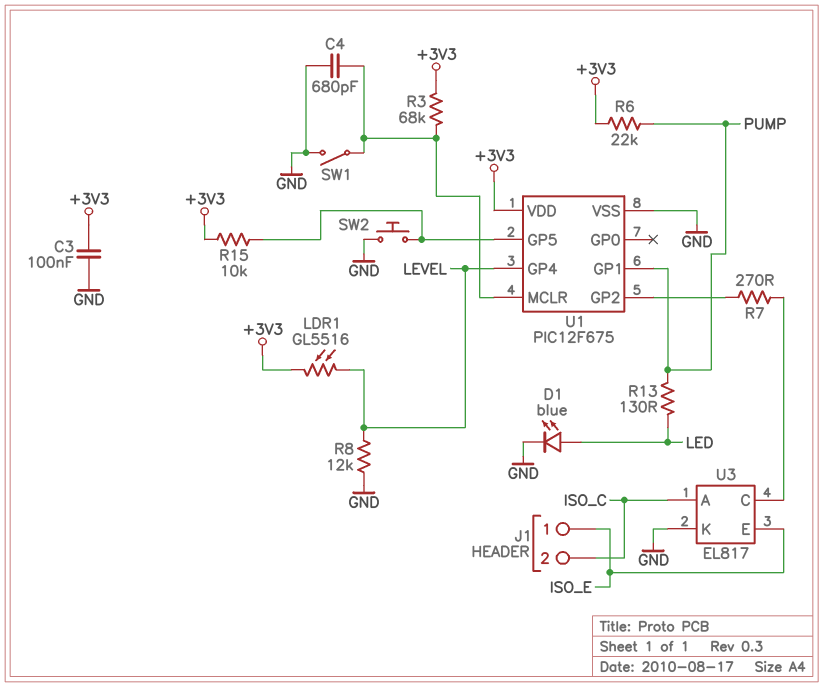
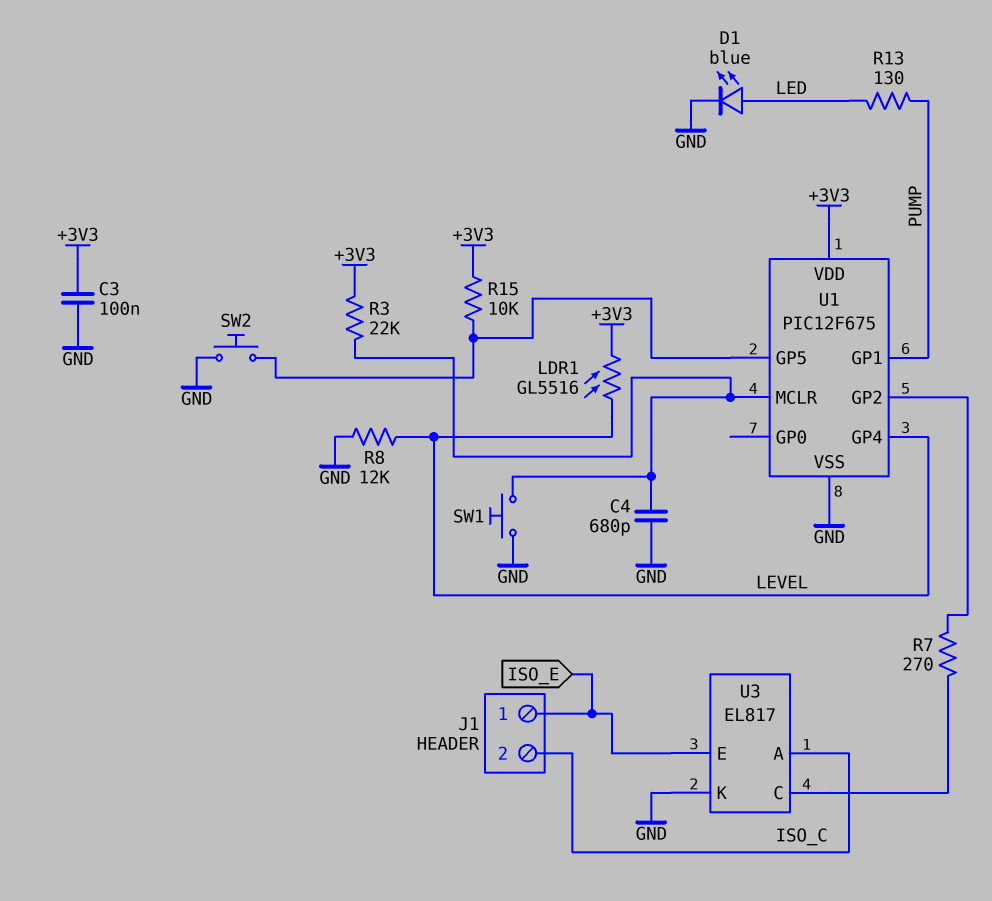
R3: 68k (+3V3, U1/MCLR) -> 22k (+3V3, U1/MCLR)
R6: 22k (+3V3, PUMP) -> none
SW1: switch (GND, U1/MCLR) -> button (GND, U1/MCLR)

